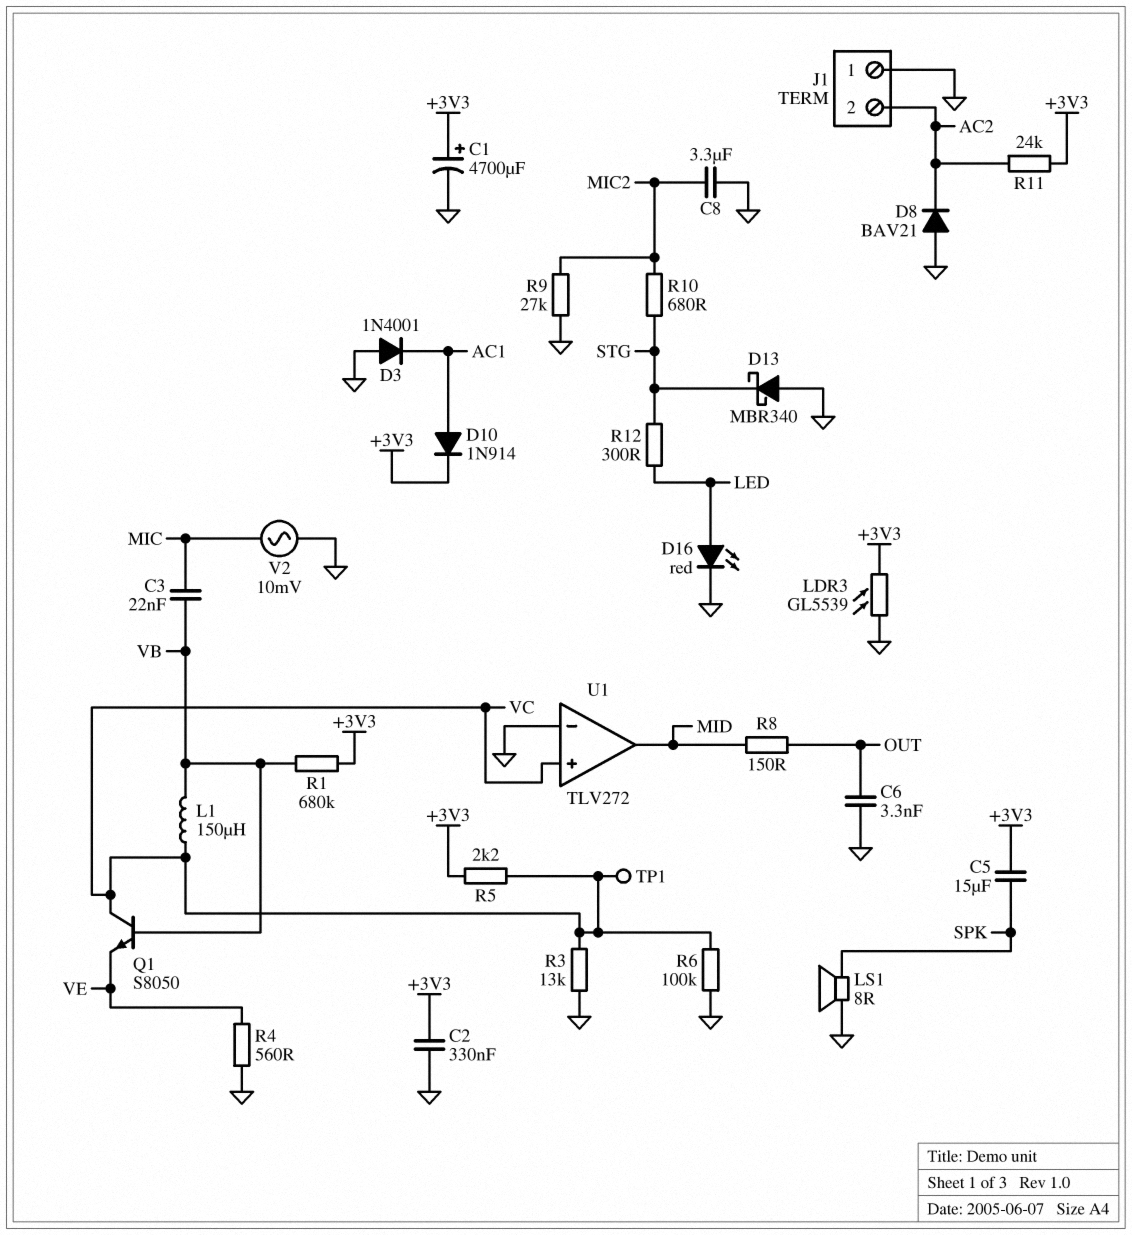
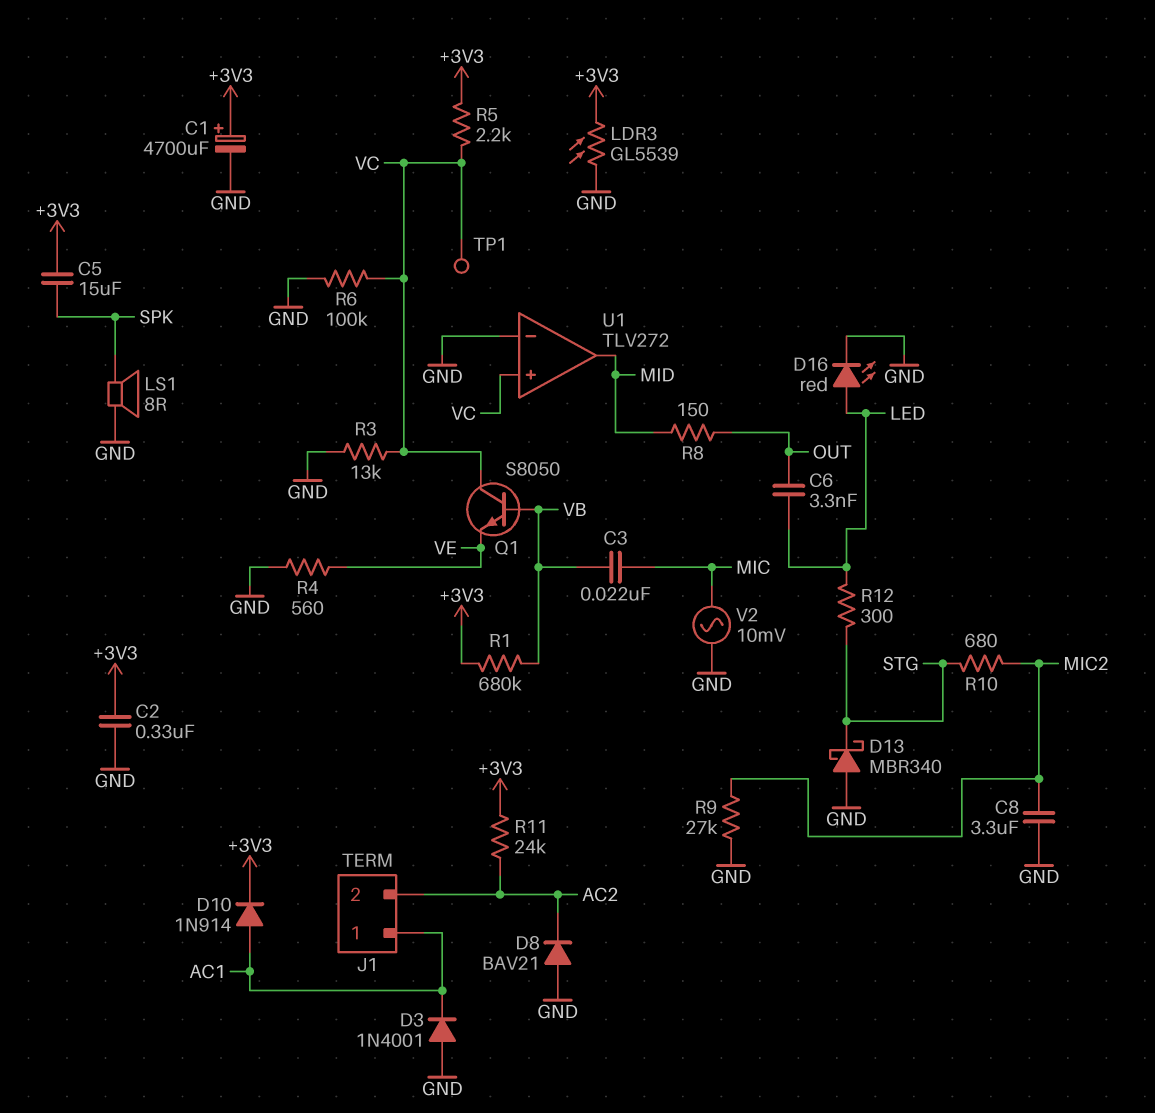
C6: 3.3nF (GND, OUT) -> 3.3nF (LED, OUT)
J1 pin 1: GND -> AC1
L1: 150uH (VB, VC) -> none

